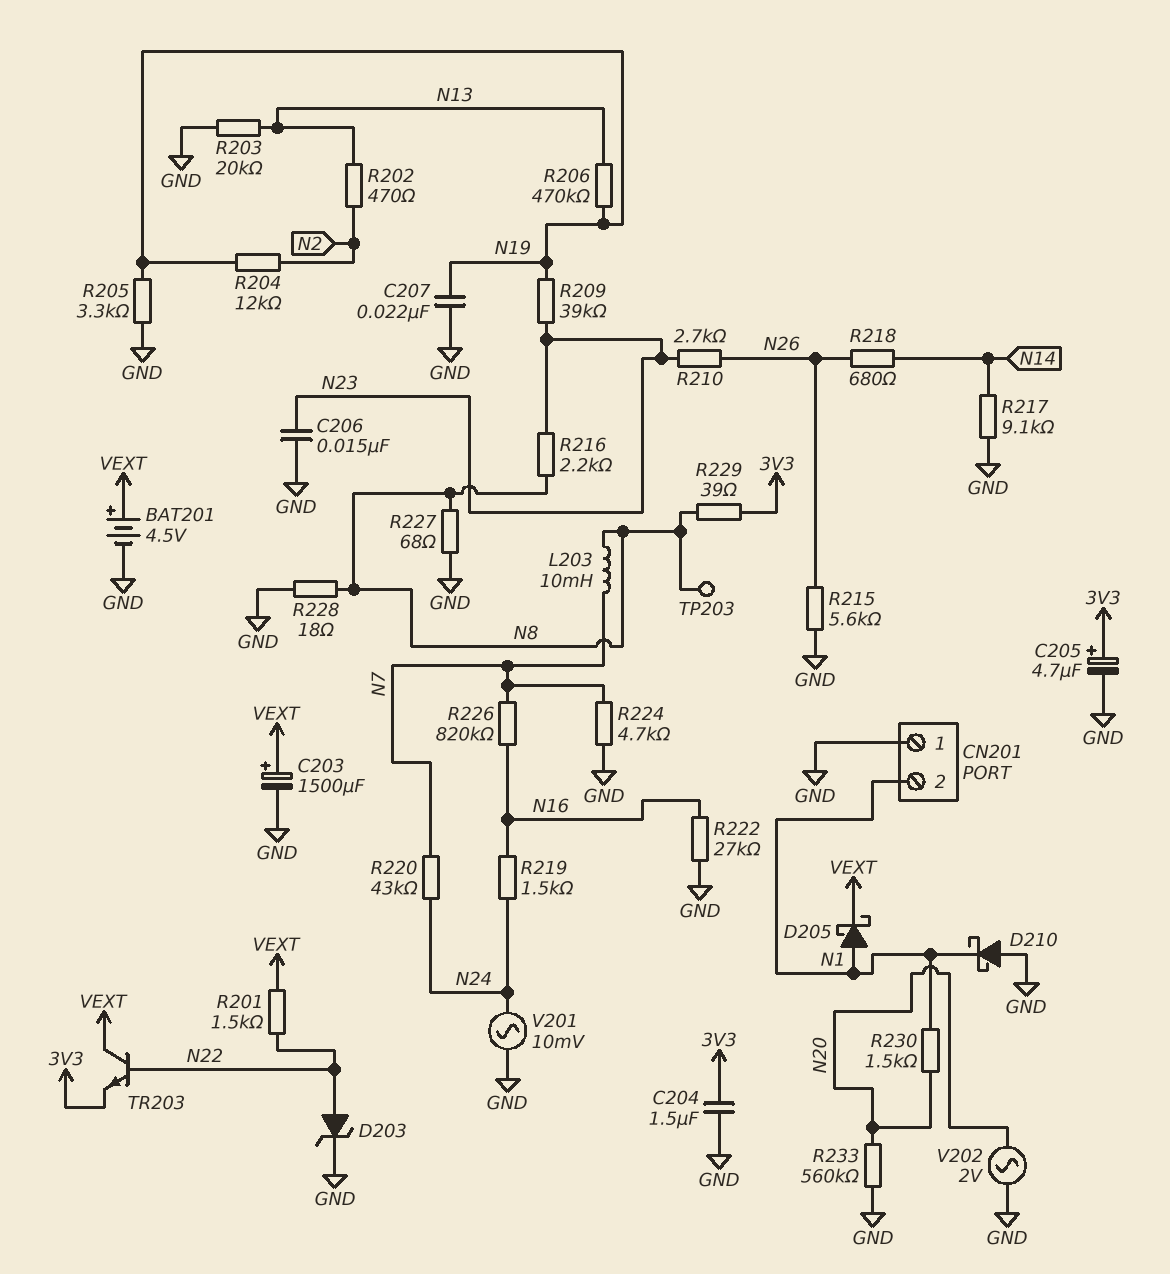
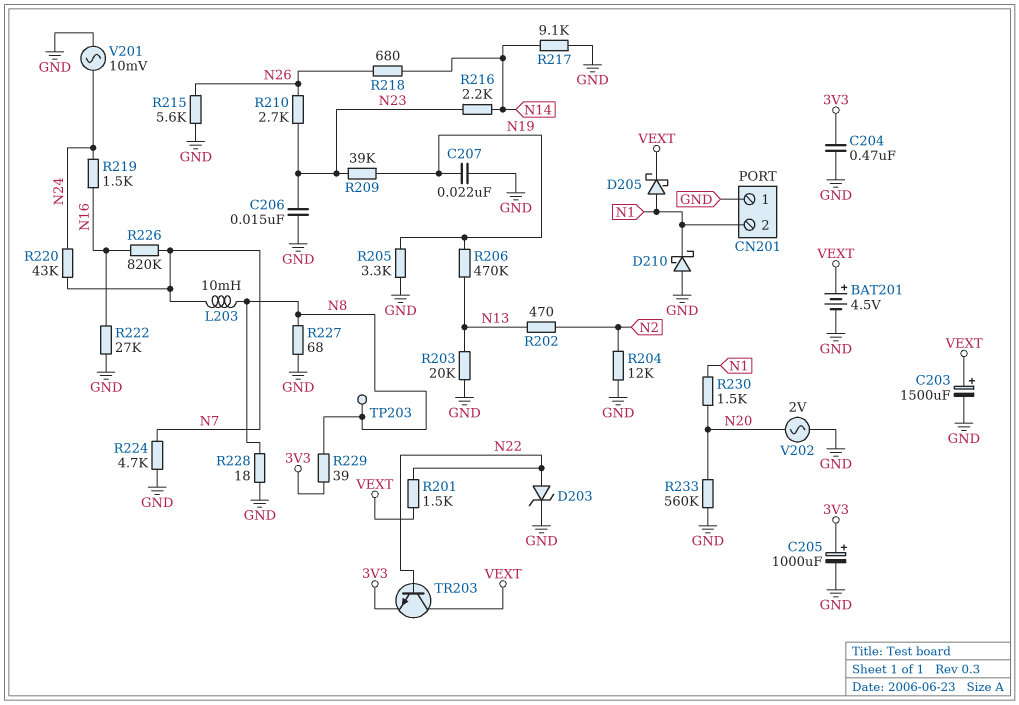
C204: 1.5uF (3V3, GND) -> 470nF (3V3, GND)
C205: 4.7uF (plus 3V3, minus GND) -> 1000uF (plus 3V3, minus GND)
R204: 12k (N2, N19) -> 12k (GND, N2)
R216: 2.2k (N8, N23) -> 2.2k (N14, N23)

